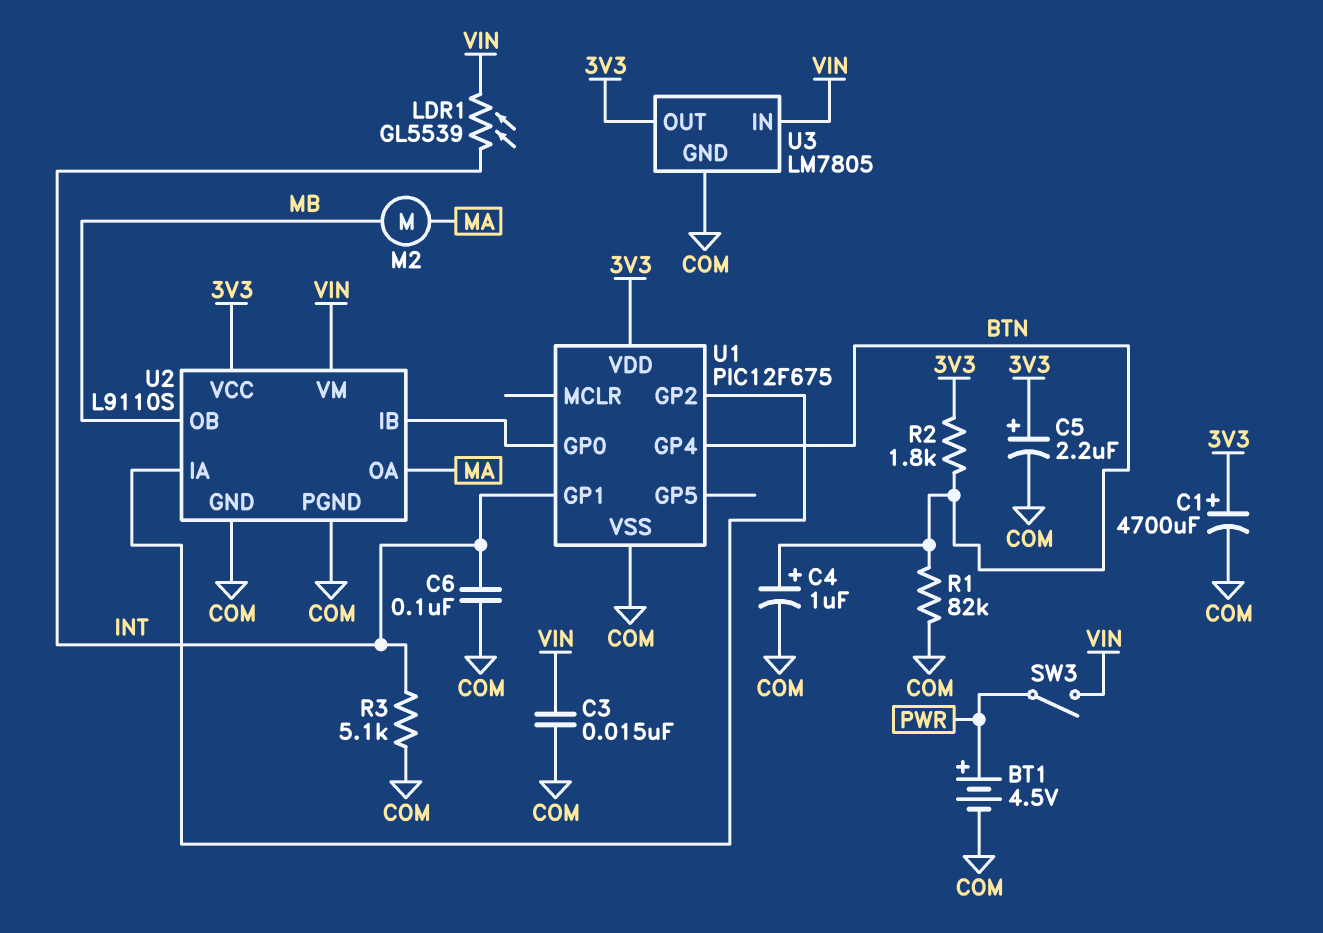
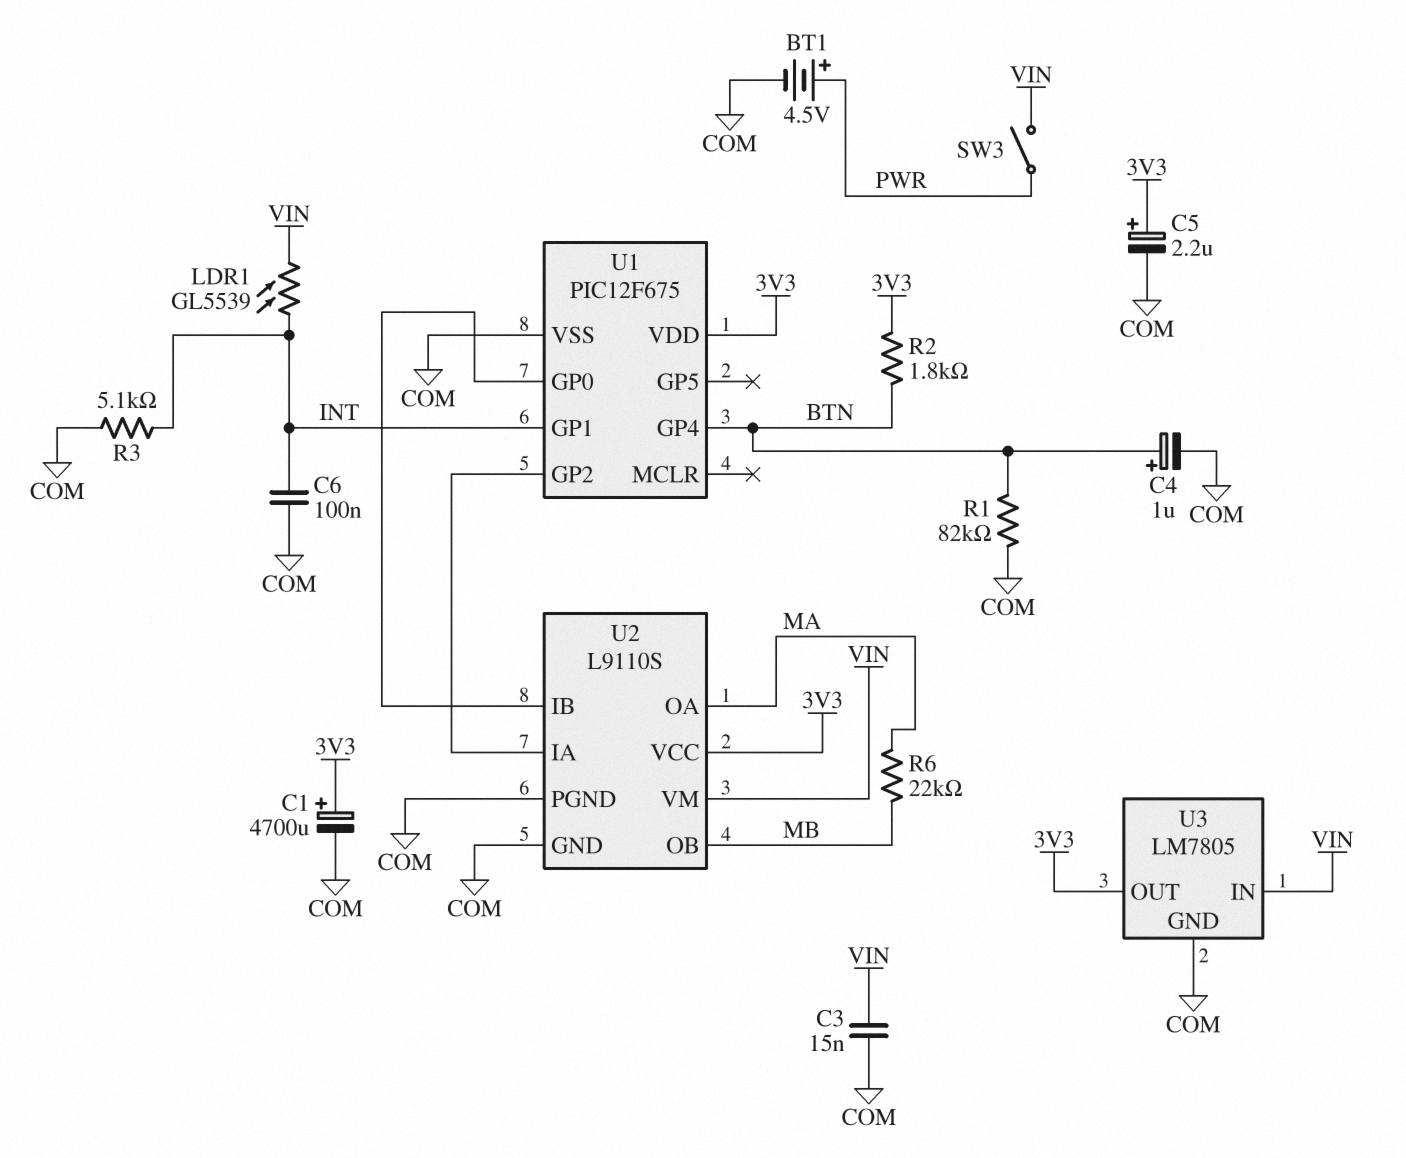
M2: motor (MA, MB) -> none
R6: none -> 22k (MA, MB)

